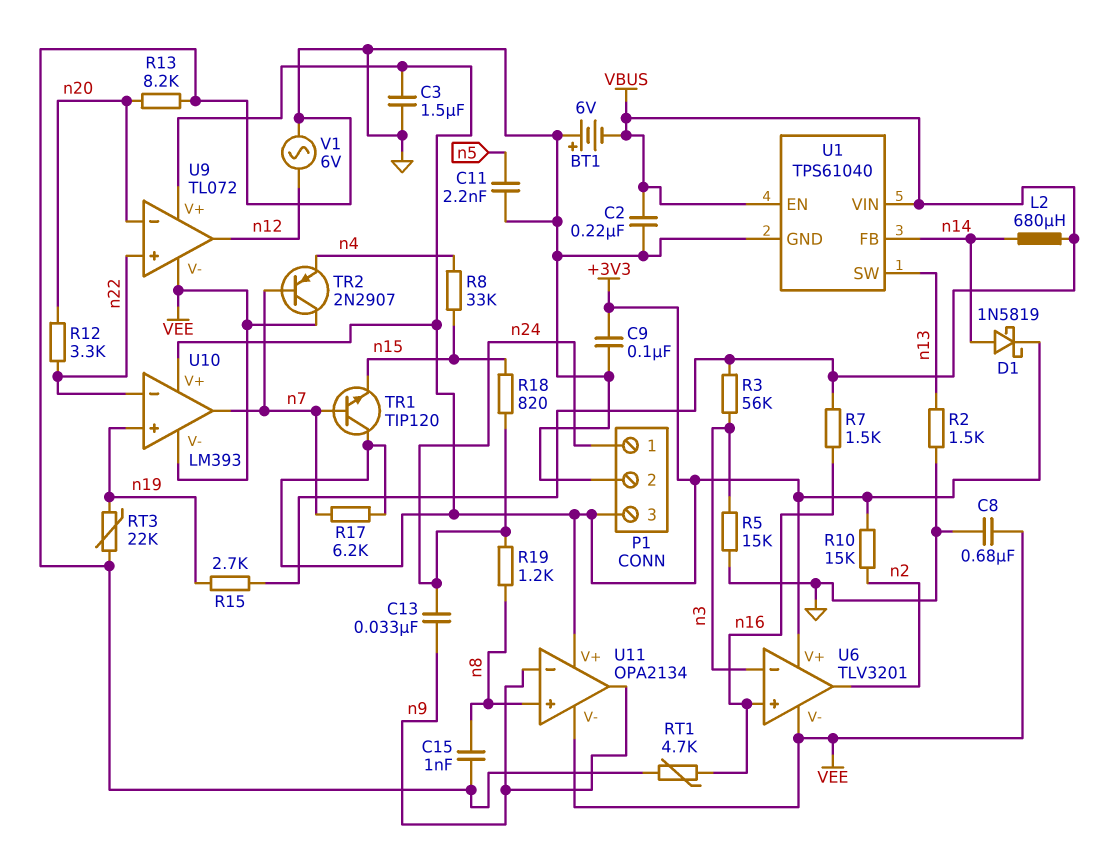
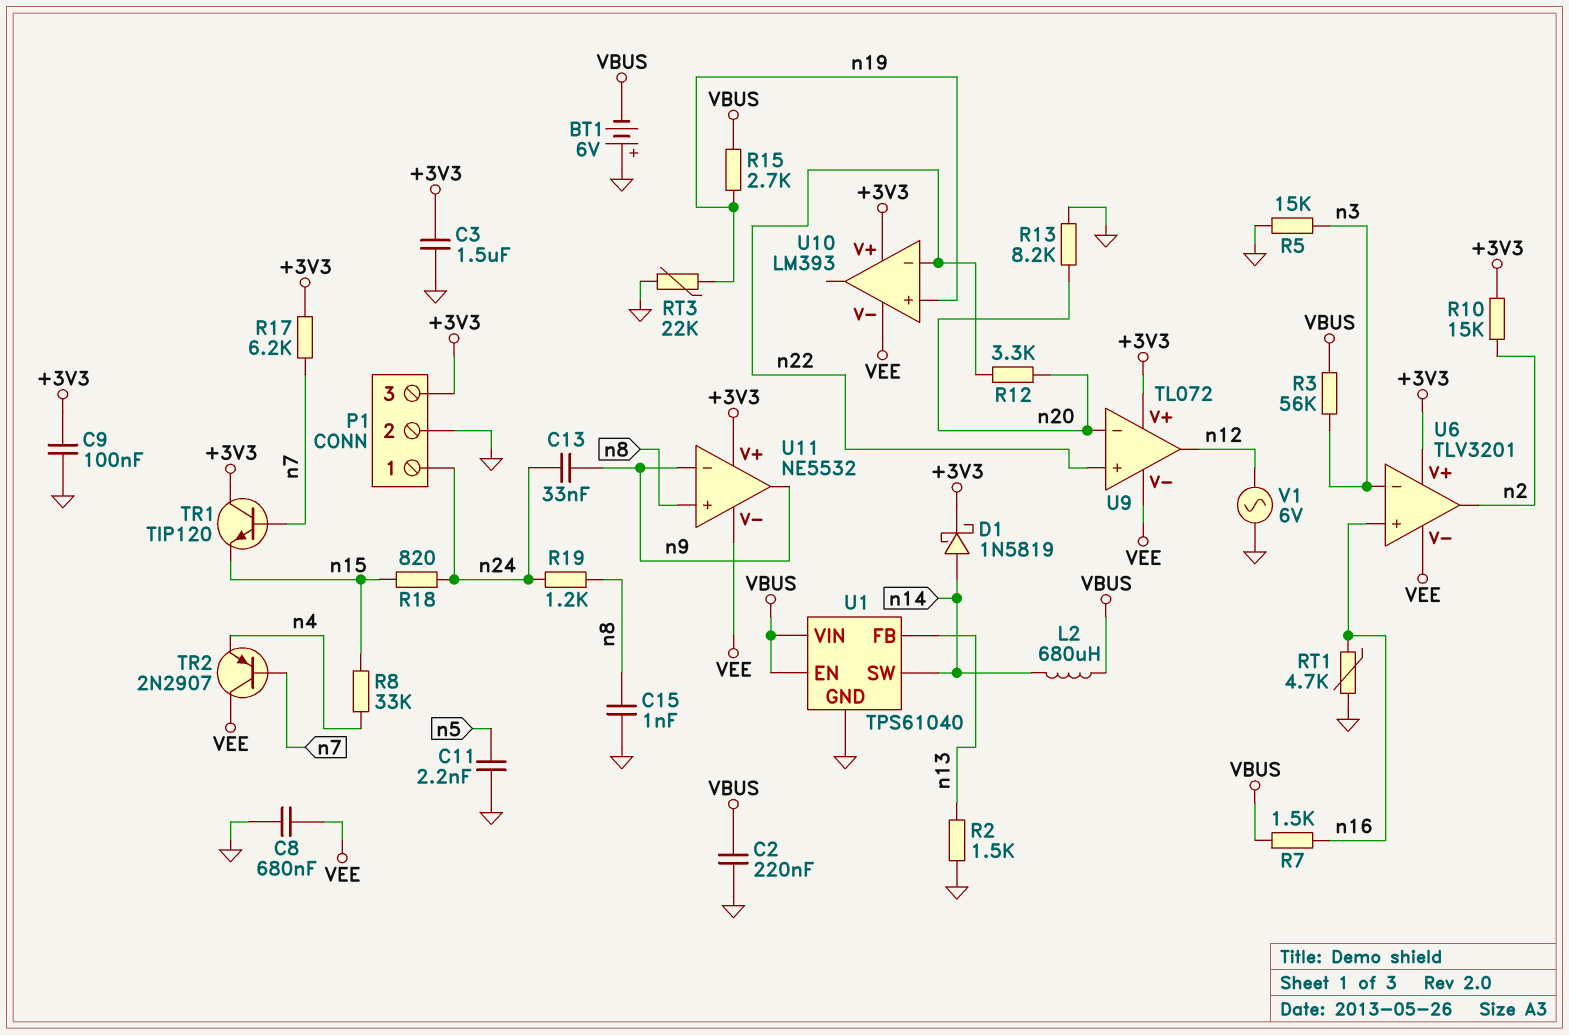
U1 pin FB: n14 -> n13
U1 pin SW: n13 -> n14
U10 pin out: n7 -> none
U11: OPA2134 -> NE5532

